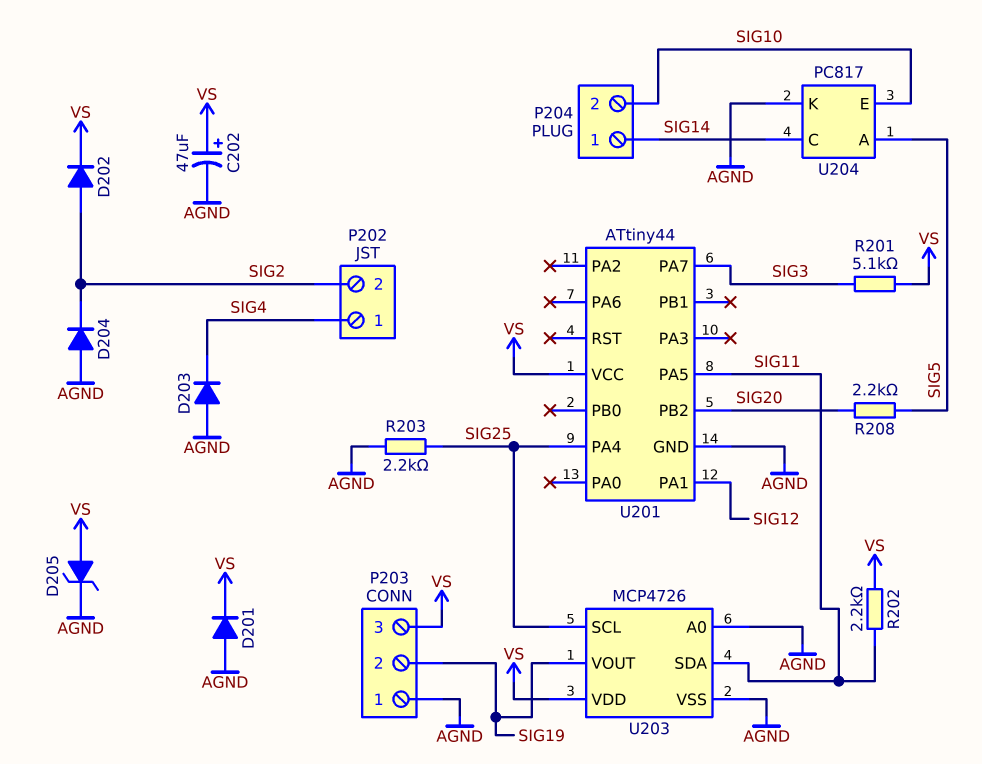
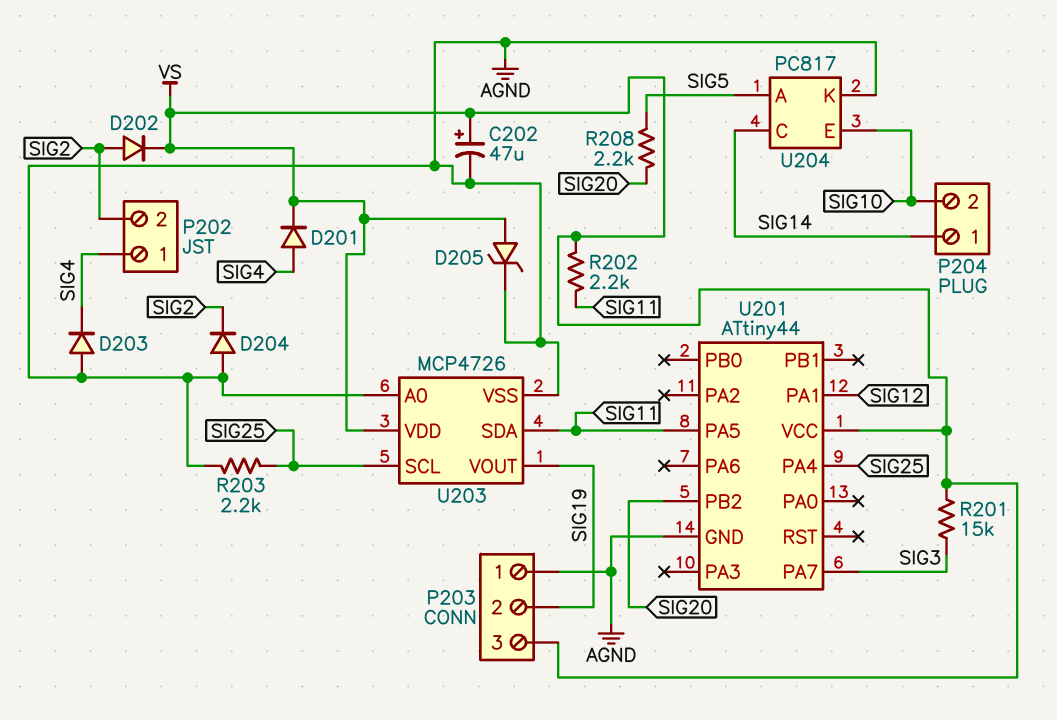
D201: diode (A AGND, K VS) -> diode (A SIG4, K VS)
R201: 5.1k (SIG3, VS) -> 15k (SIG3, VS)

